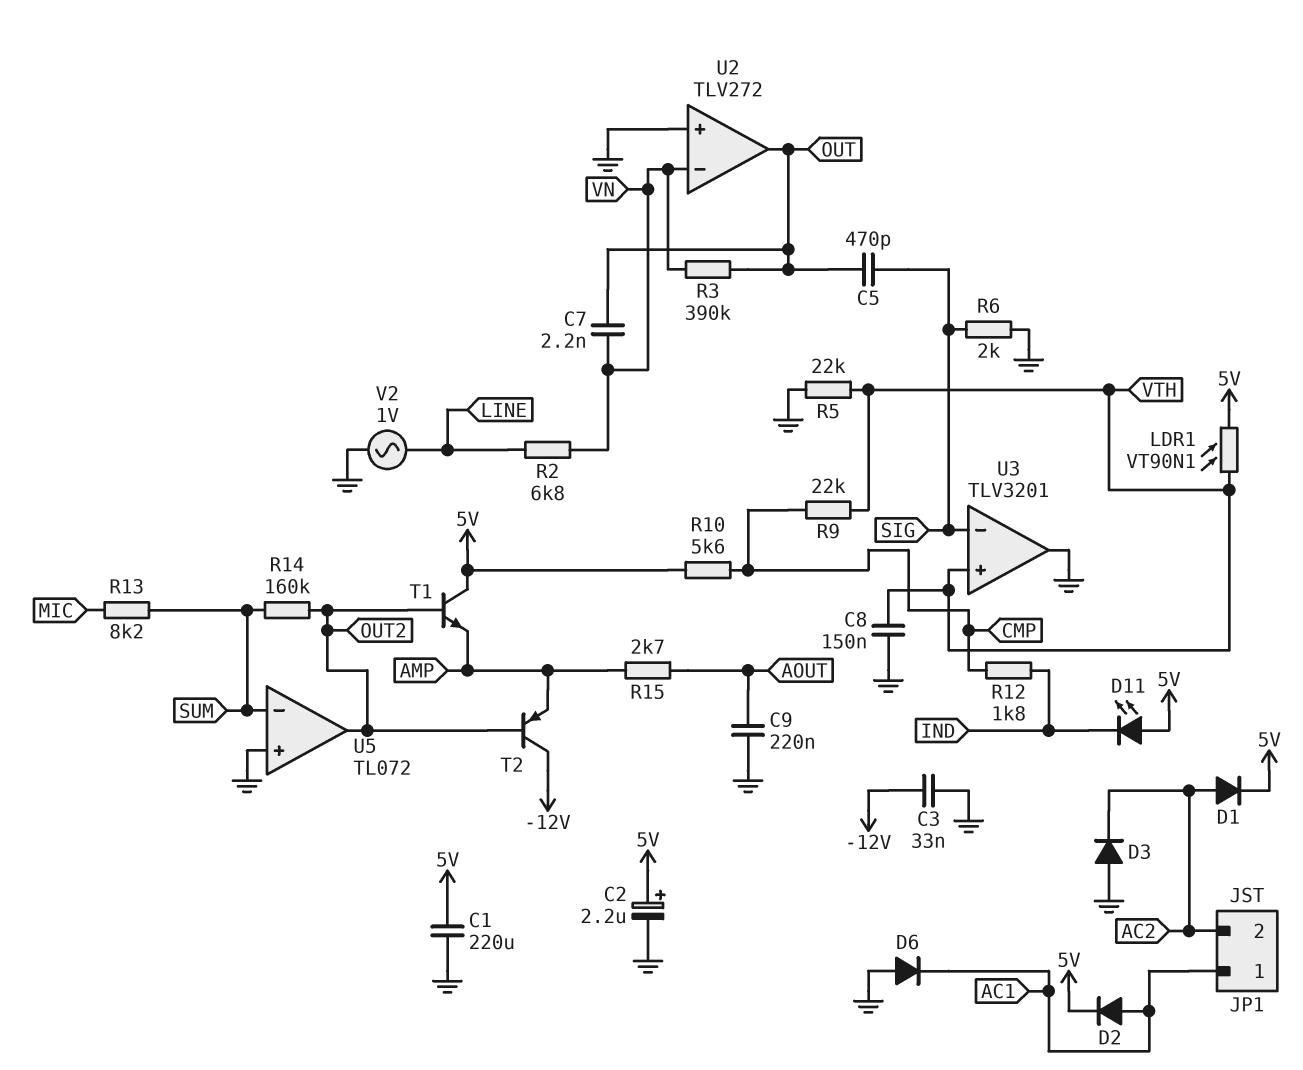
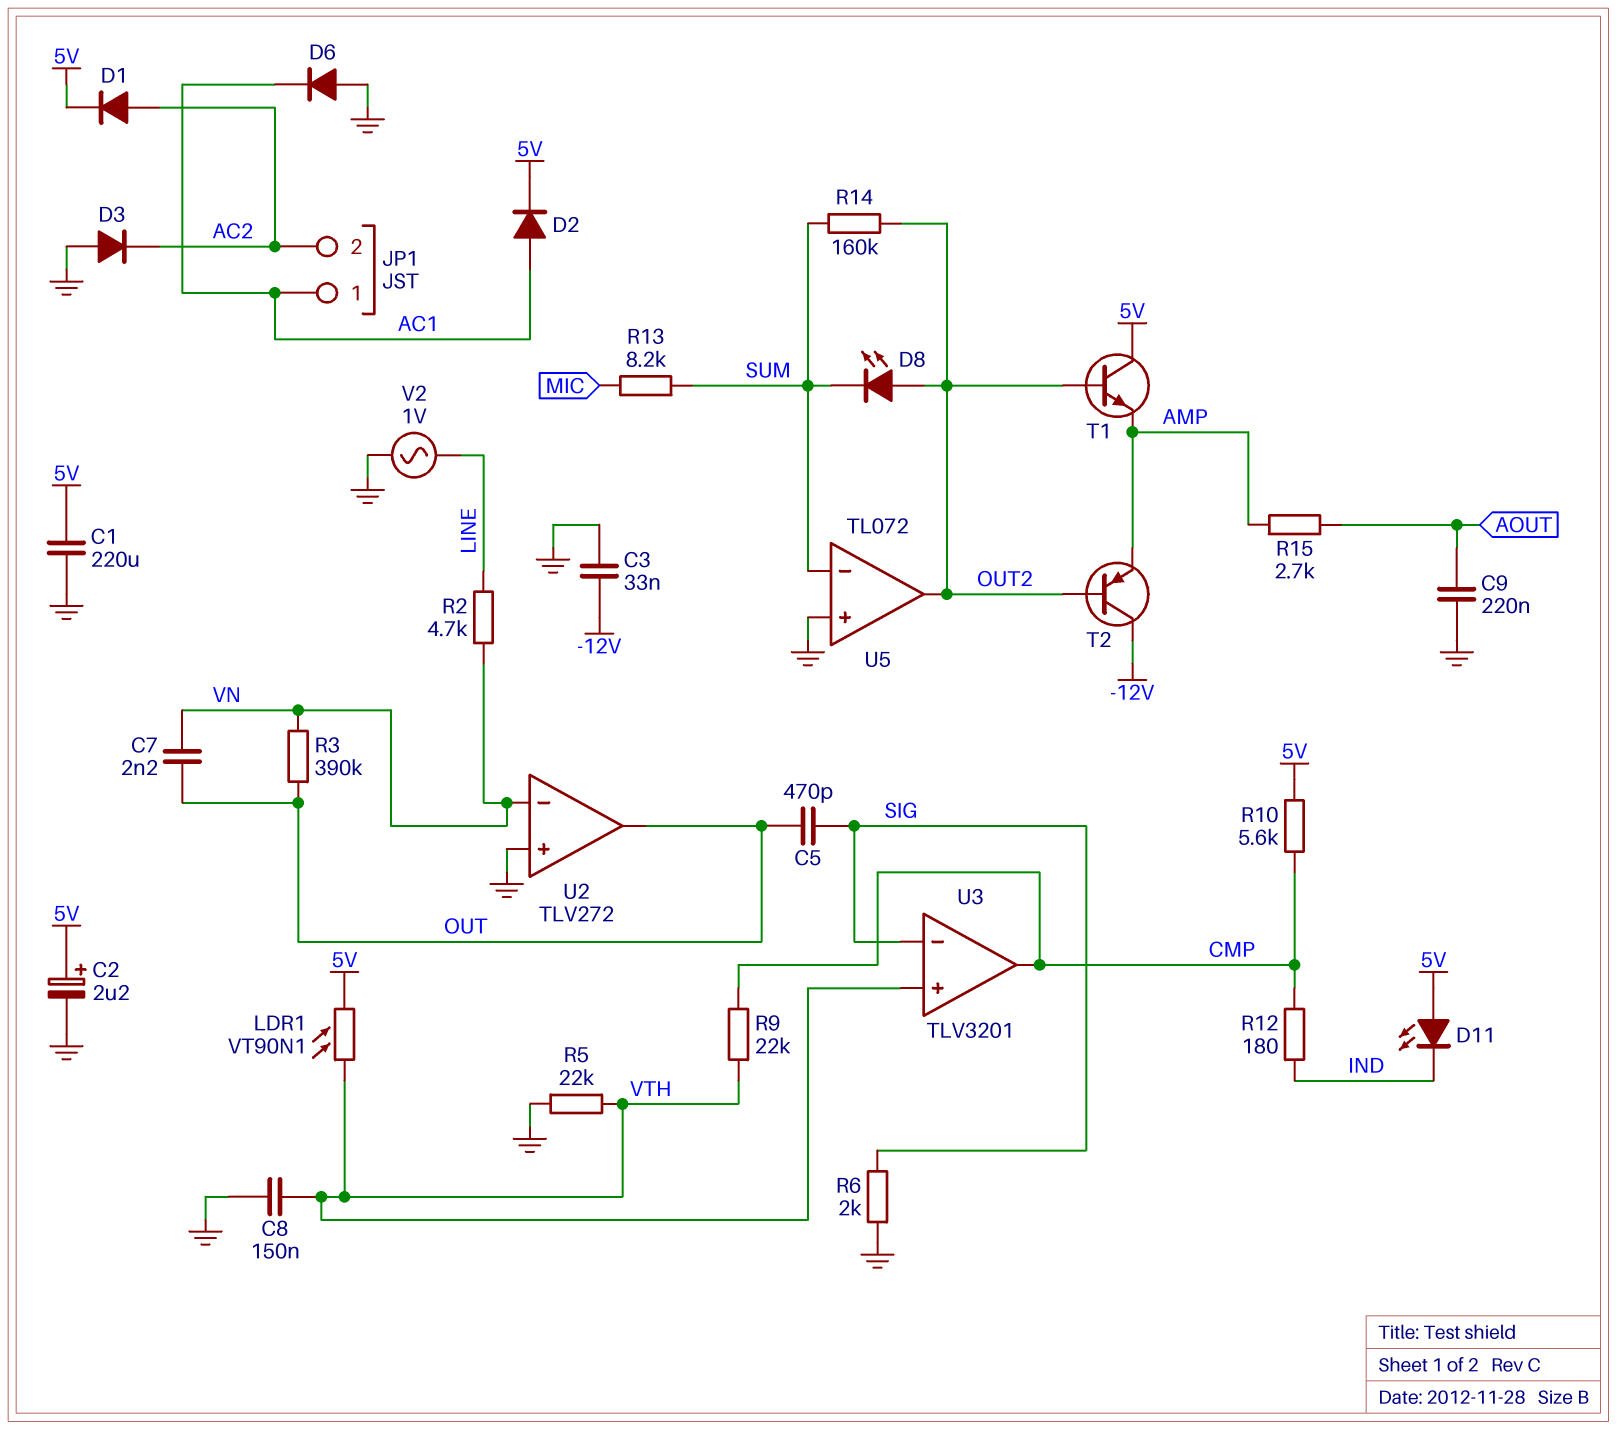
D8: none -> LED (A OUT2, K SUM)
R2: 6.8k (LINE, VN) -> 4.7k (LINE, VN)
R12: 1.8k (CMP, IND) -> 180 (CMP, IND)
U3 pin out: GND -> CMP

